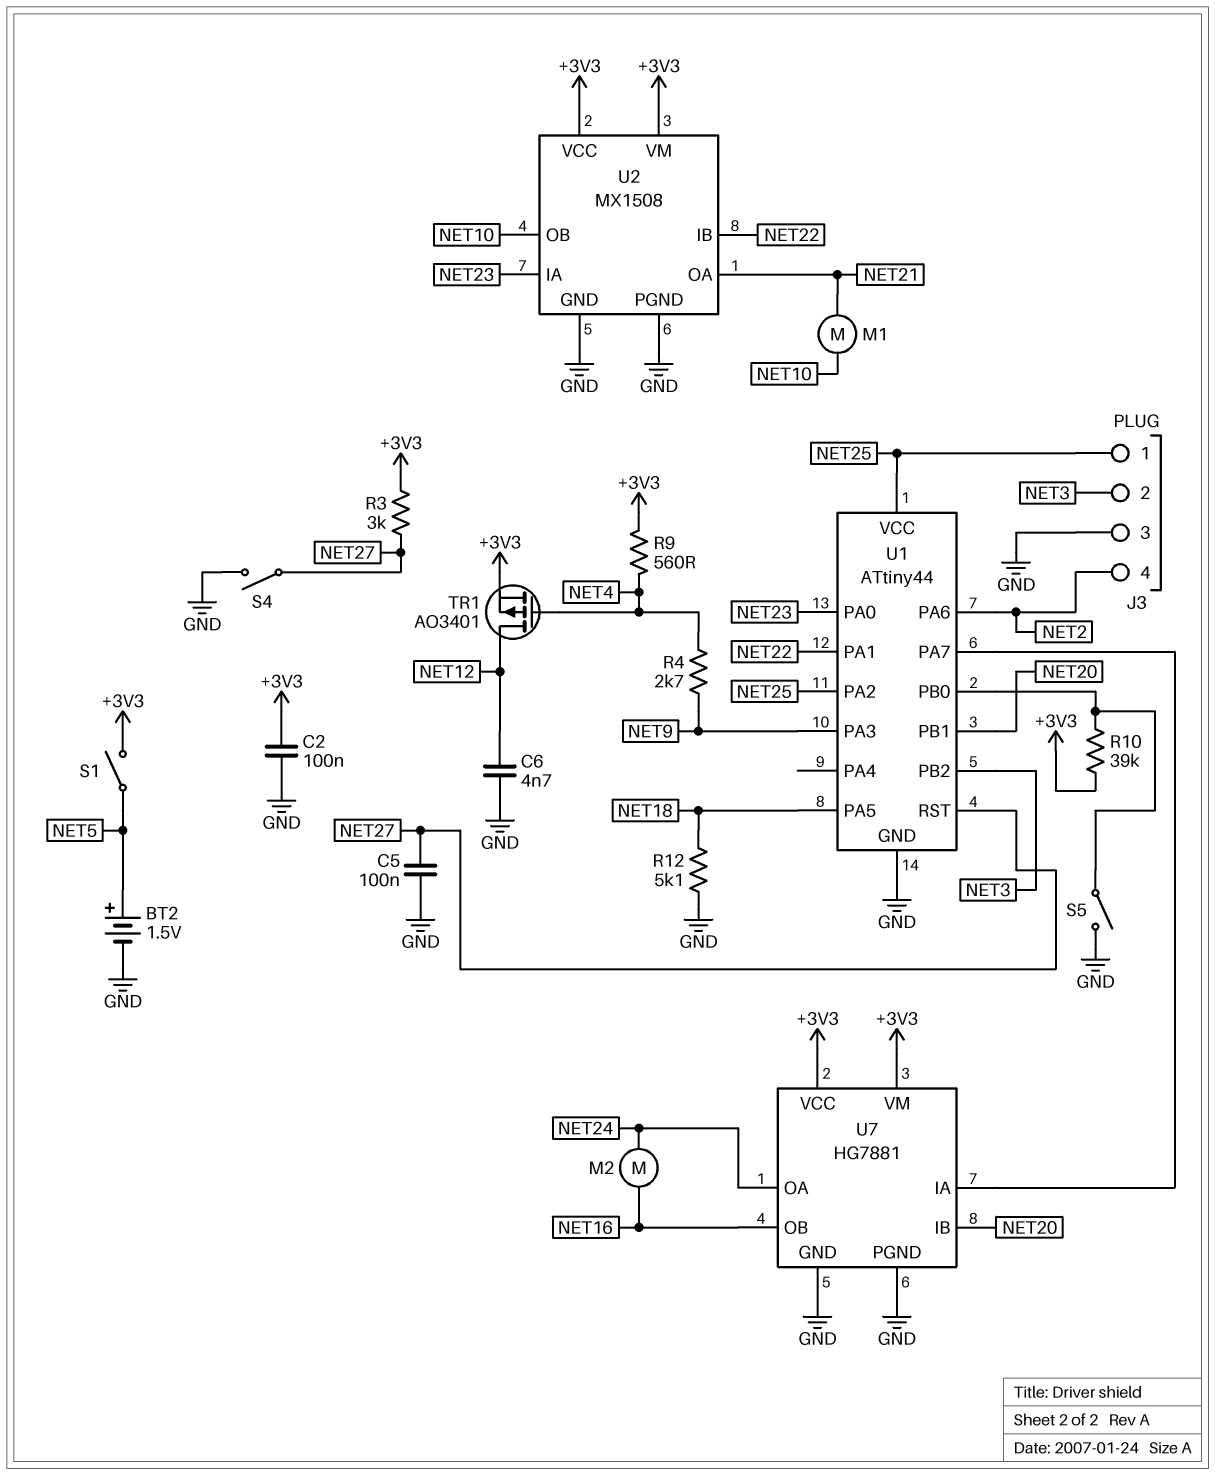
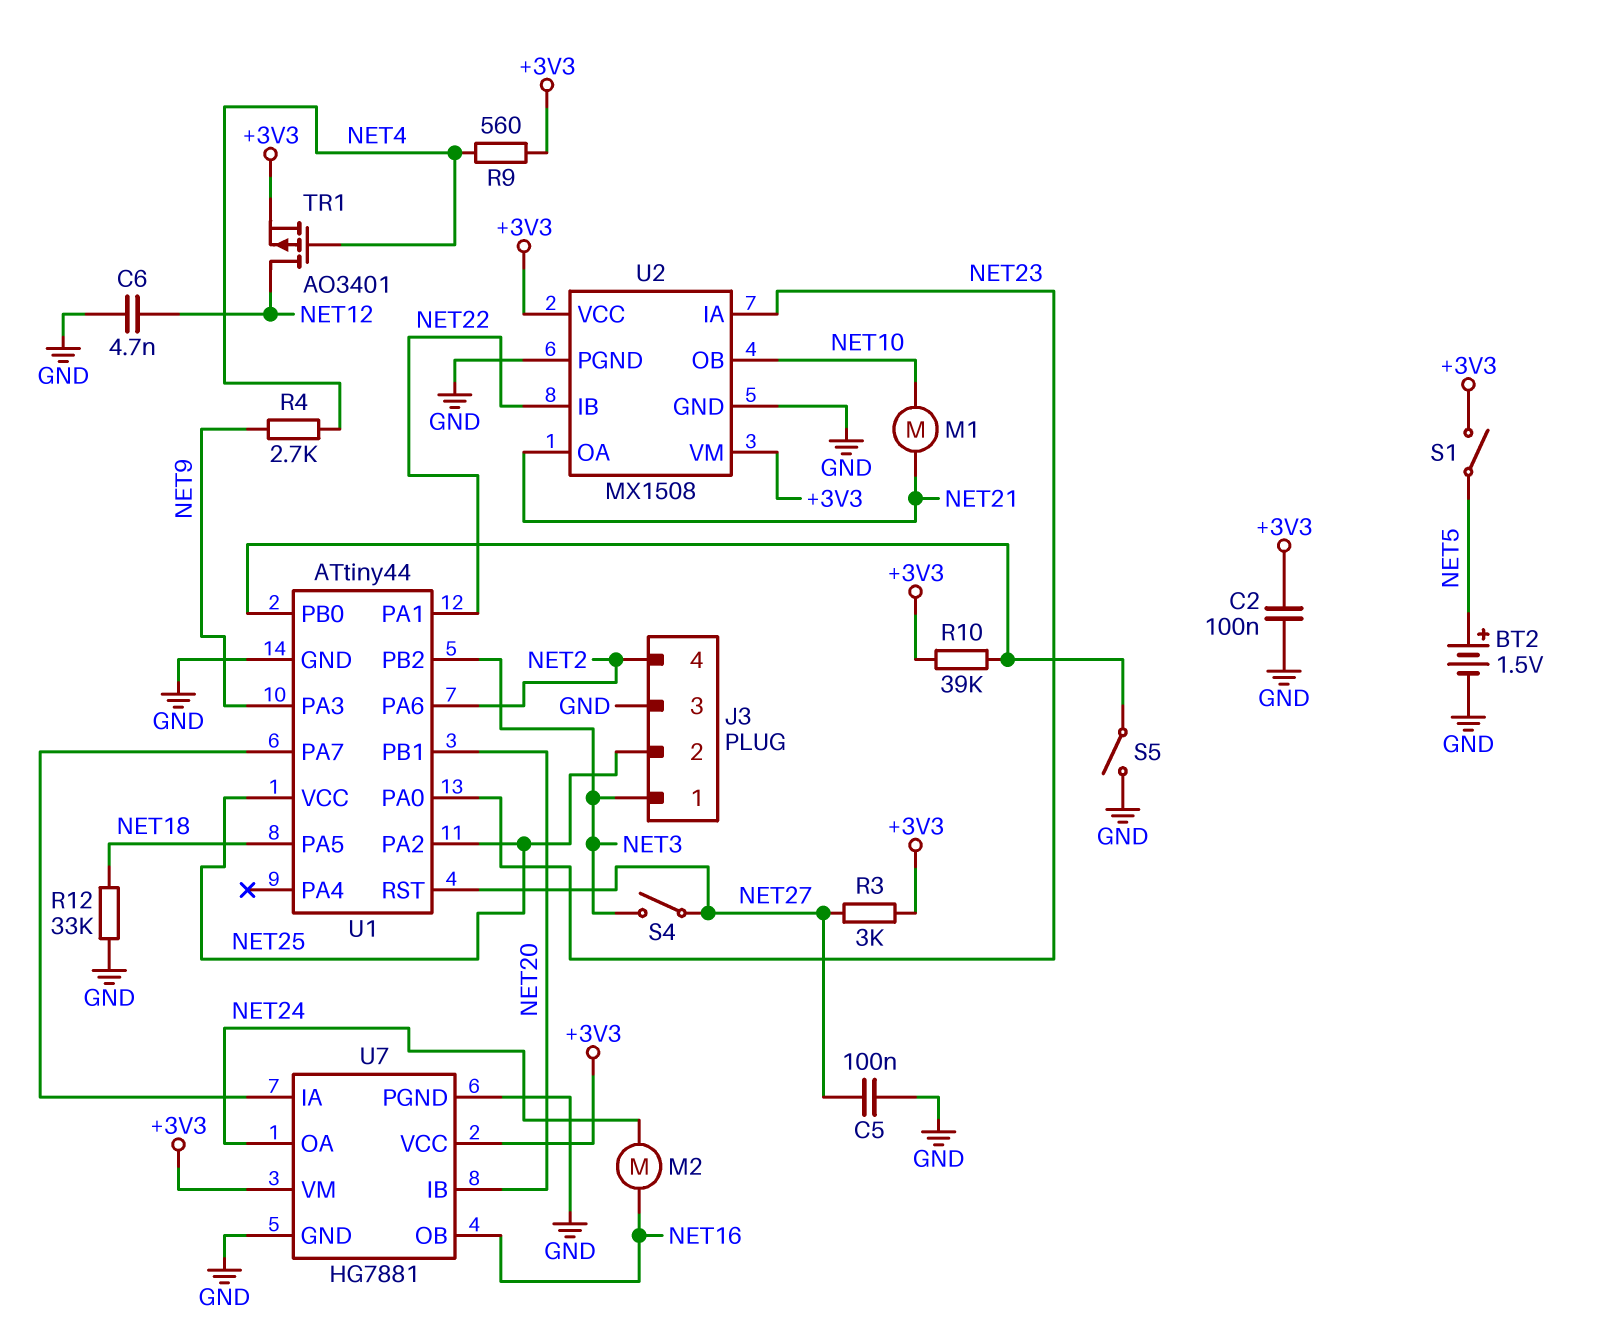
J3 pin 1: NET25 -> NET3
J3 pin 2: NET3 -> NET25
R12: 5.1k (GND, NET18) -> 33k (GND, NET18)
S4: switch (GND, NET27) -> switch (NET3, NET27)

